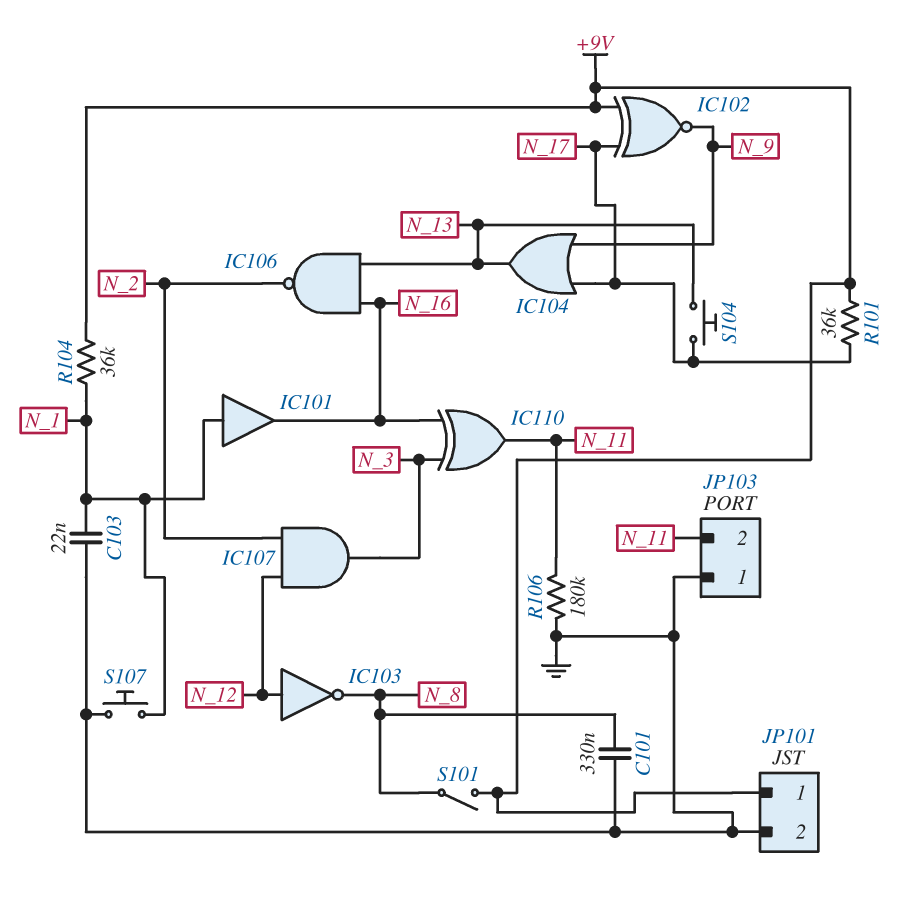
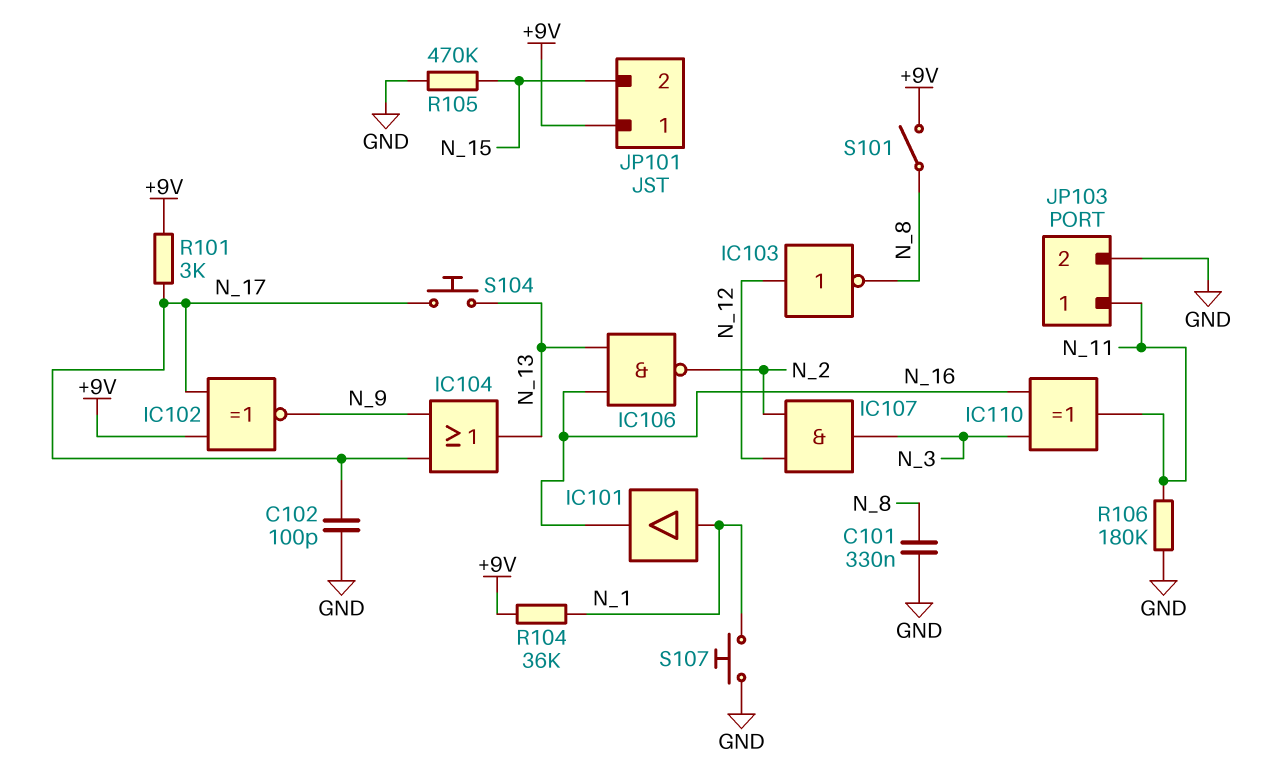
C102: none -> 100pF (GND, N_17)
C103: 22nF (GND, N_1) -> none
JP101 pin 2: GND -> N_15
JP103 pin 1: GND -> N_11
JP103 pin 2: N_11 -> GND
R101: 36k (+9V, N_17) -> 3k (+9V, N_17)
R105: none -> 470k (GND, N_15)

